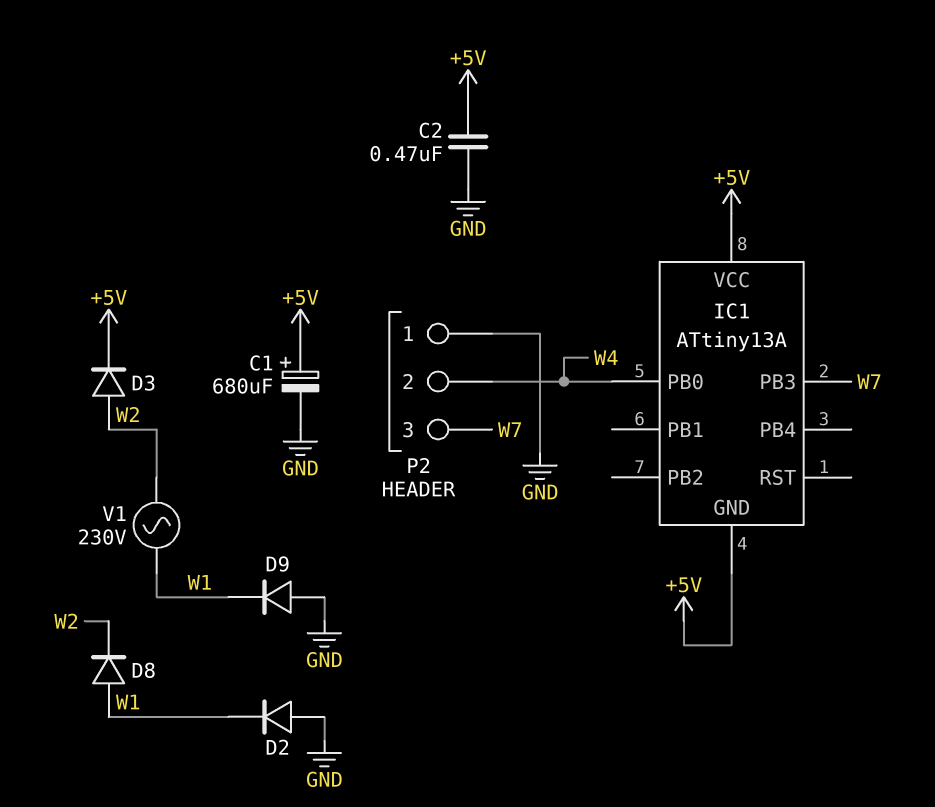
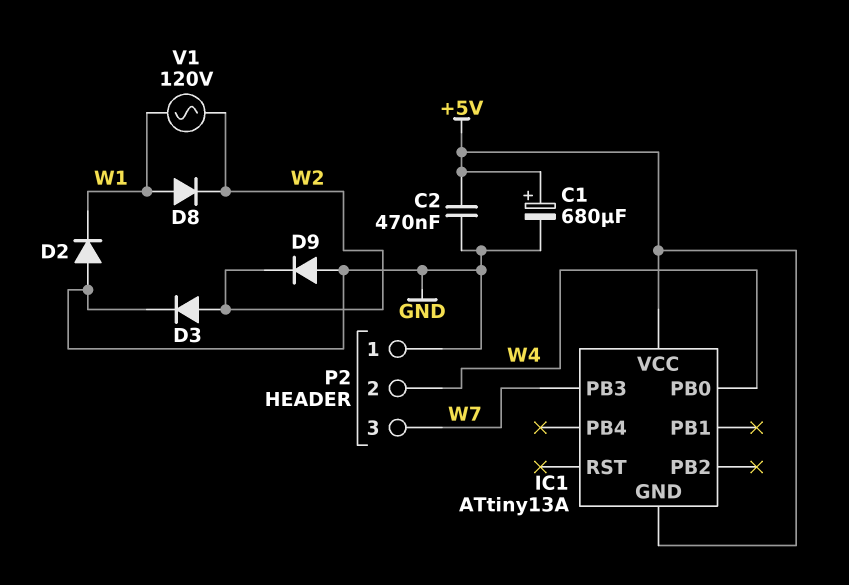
D3: diode (A W2, K +5V) -> diode (A W2, K GND)
D9: diode (A GND, K W1) -> diode (A GND, K W2)
V1: AC 230V (W1, W2) -> AC 120V (W1, W2)

